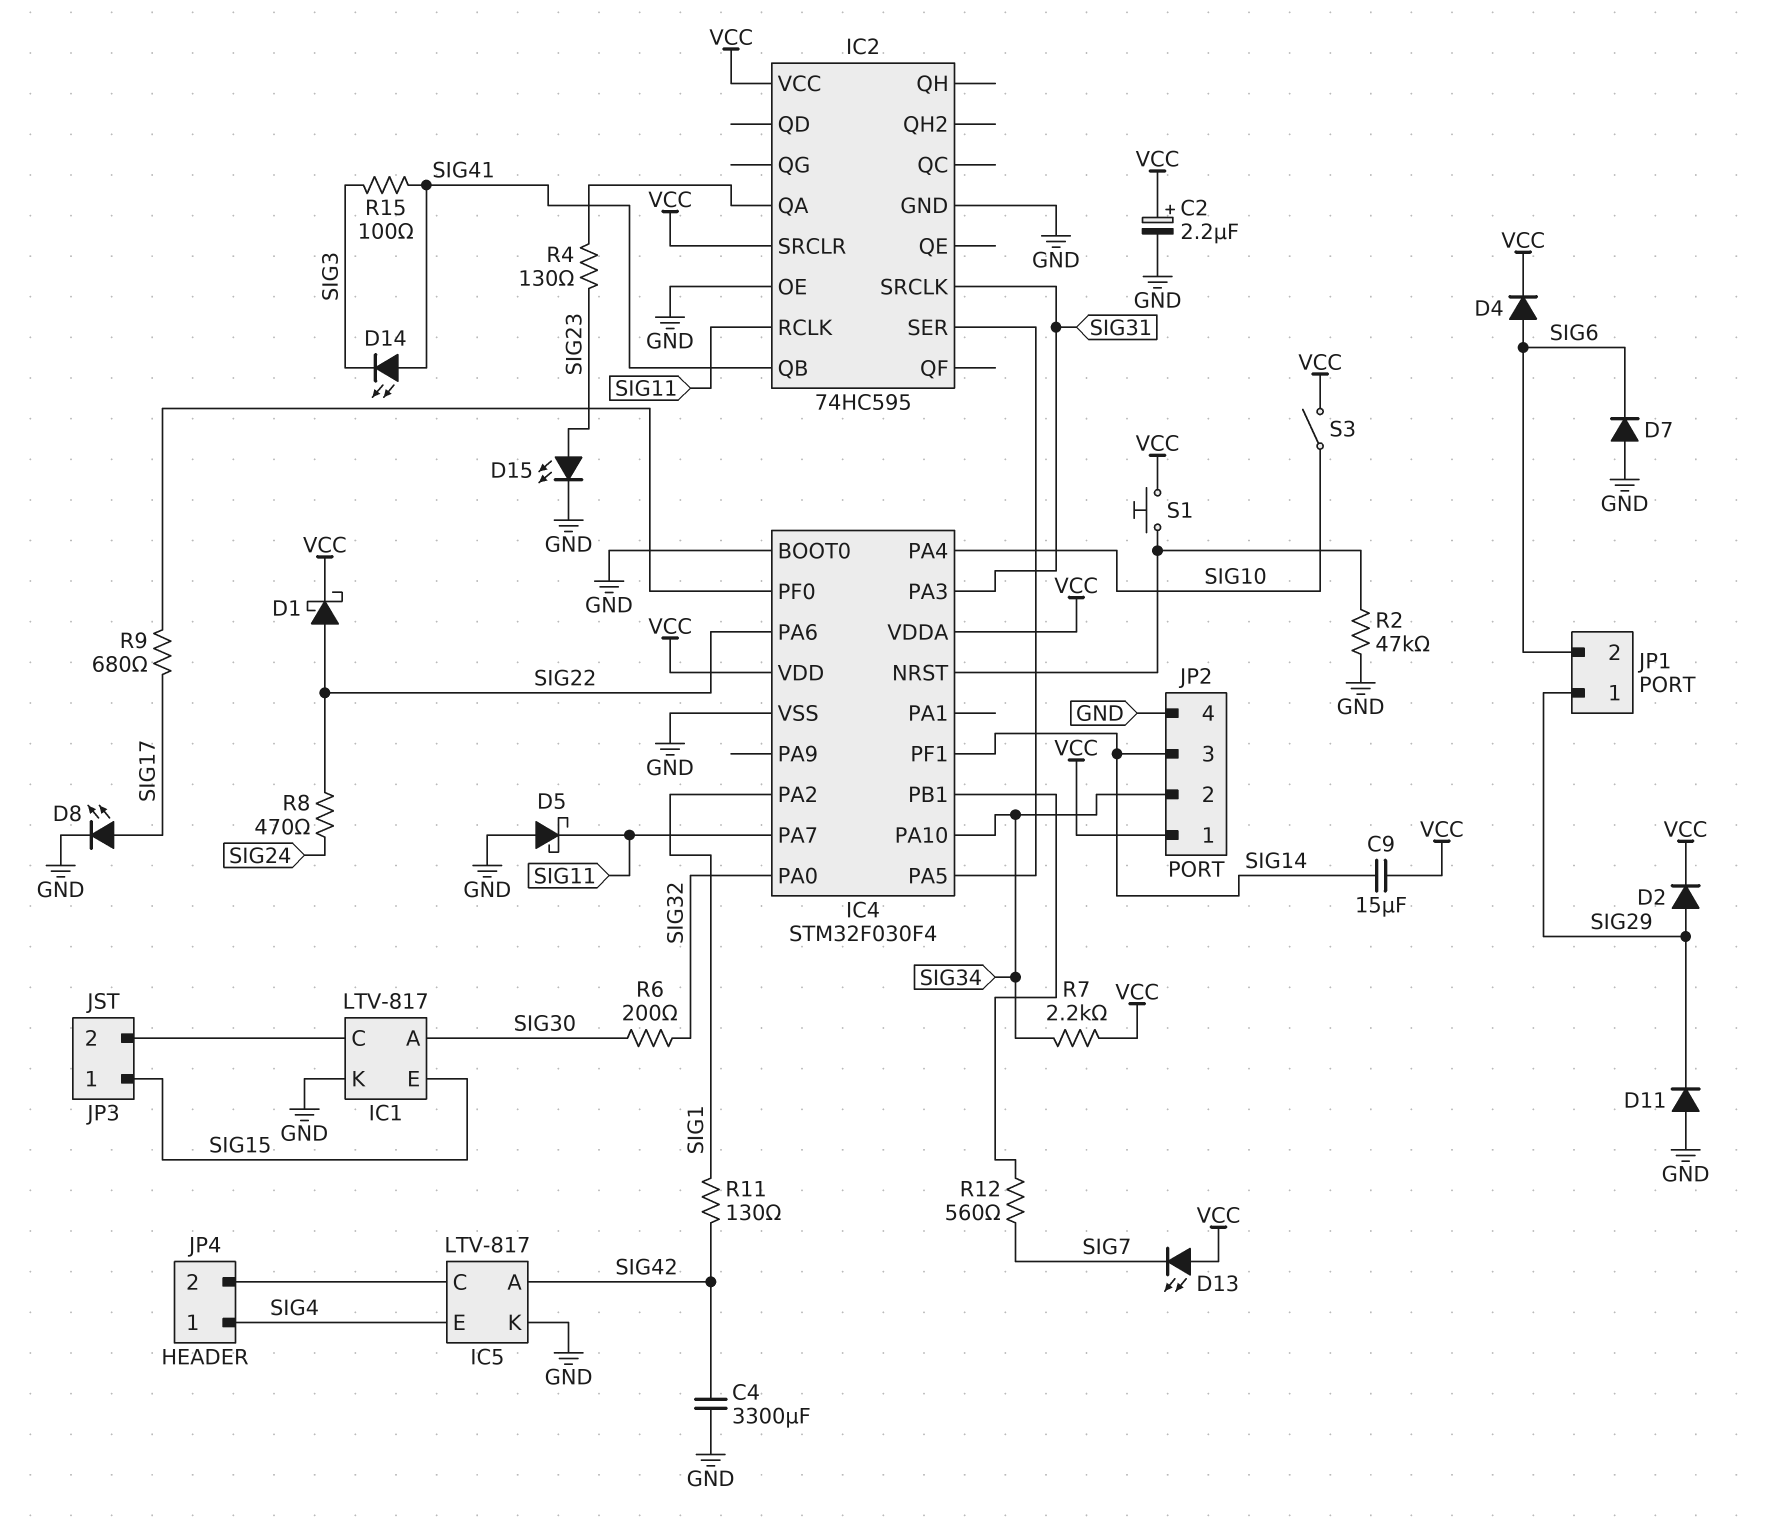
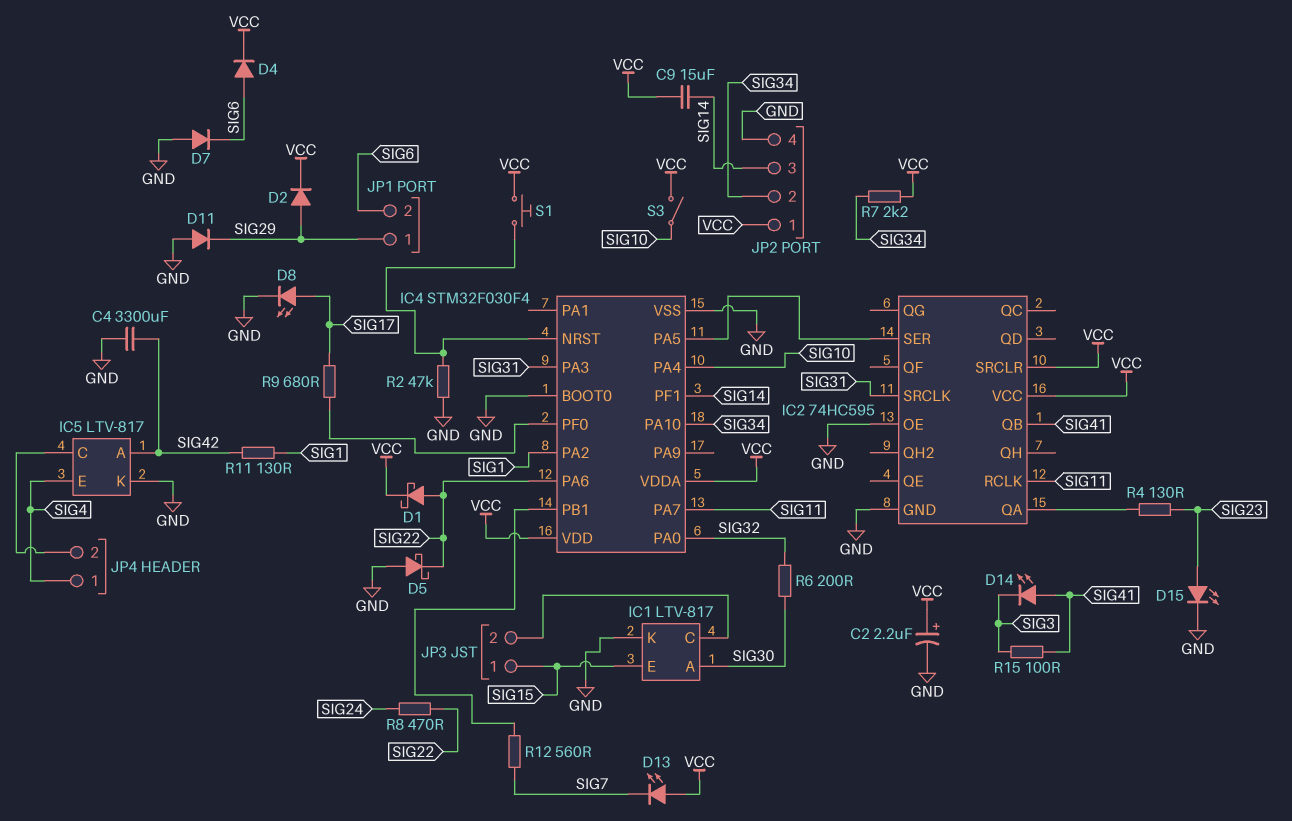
D5: schottky (A GND, K SIG11) -> schottky (A GND, K SIG22)

